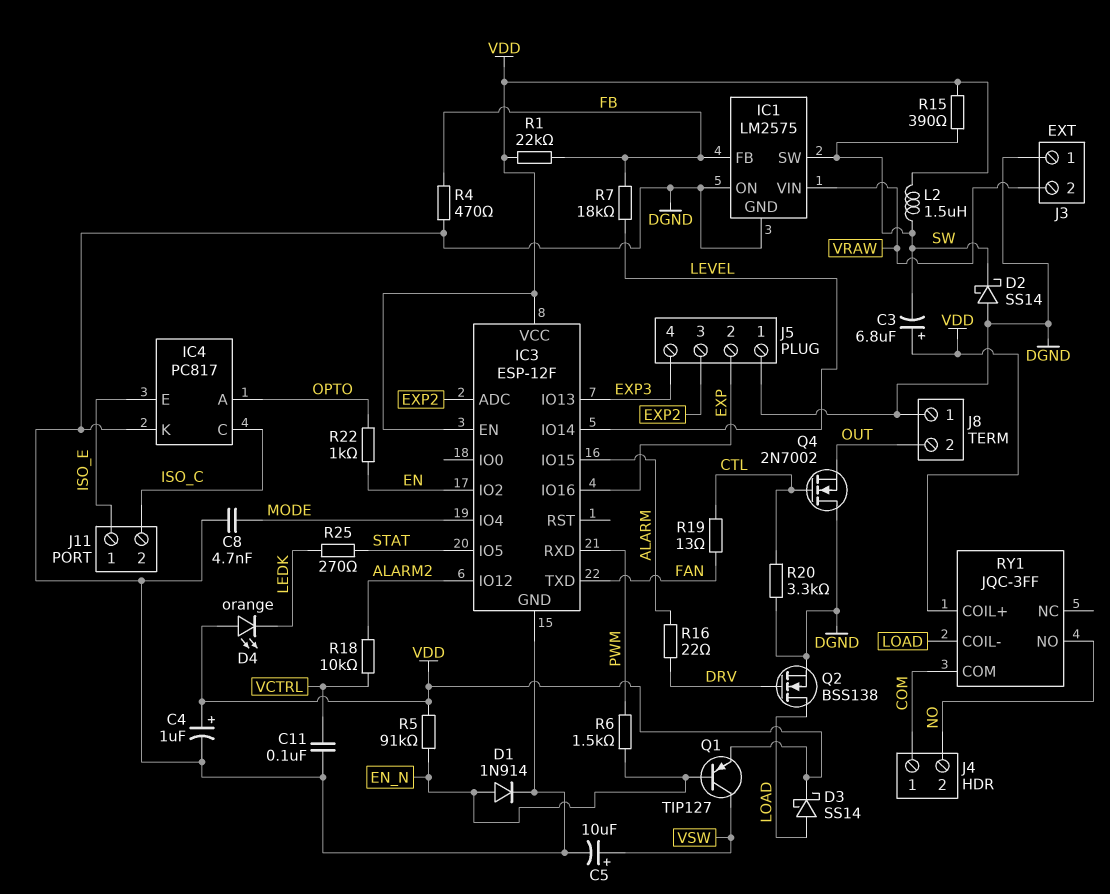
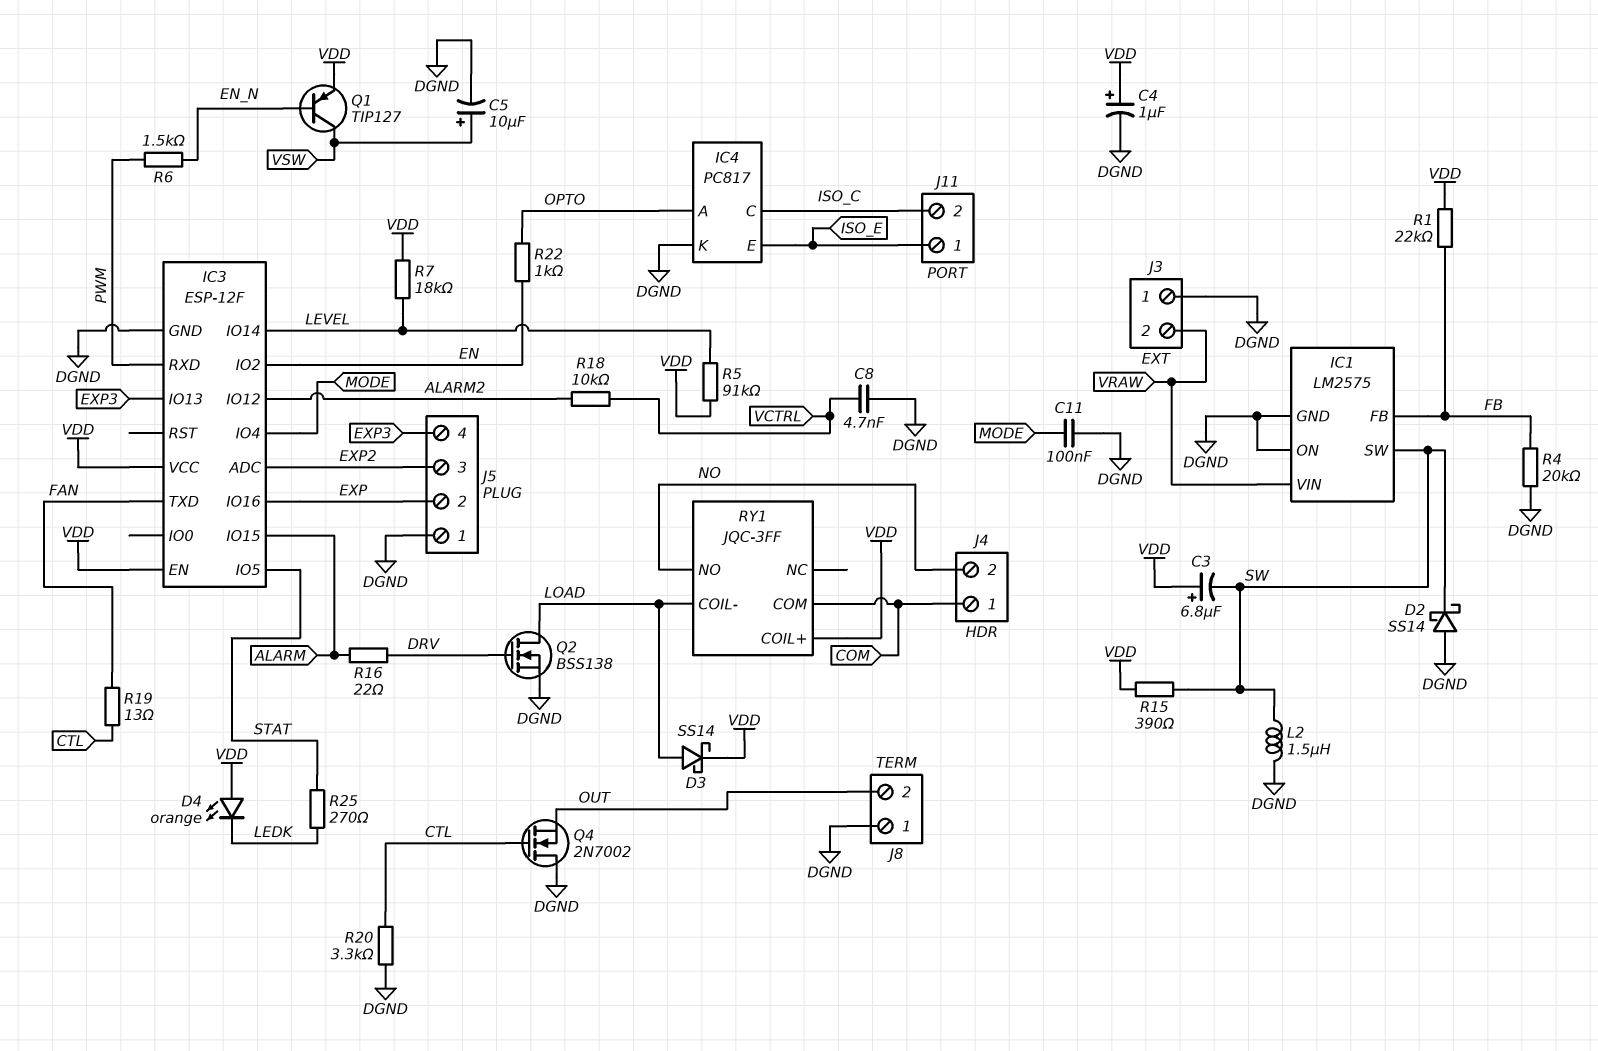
C8: 4.7nF (DGND, MODE) -> 4.7nF (DGND, VCTRL)
C11: 100nF (DGND, VCTRL) -> 100nF (DGND, MODE)
D1: diode 1N914 (A EN_N, K DGND) -> none
L2: 1.5uH (SW, VDD) -> 1.5uH (DGND, SW)
R4: 470 (DGND, FB) -> 20k (DGND, FB)
R5: 91k (EN_N, VDD) -> 91k (LEVEL, VDD)
R7: 18k (FB, LEVEL) -> 18k (LEVEL, VDD)

